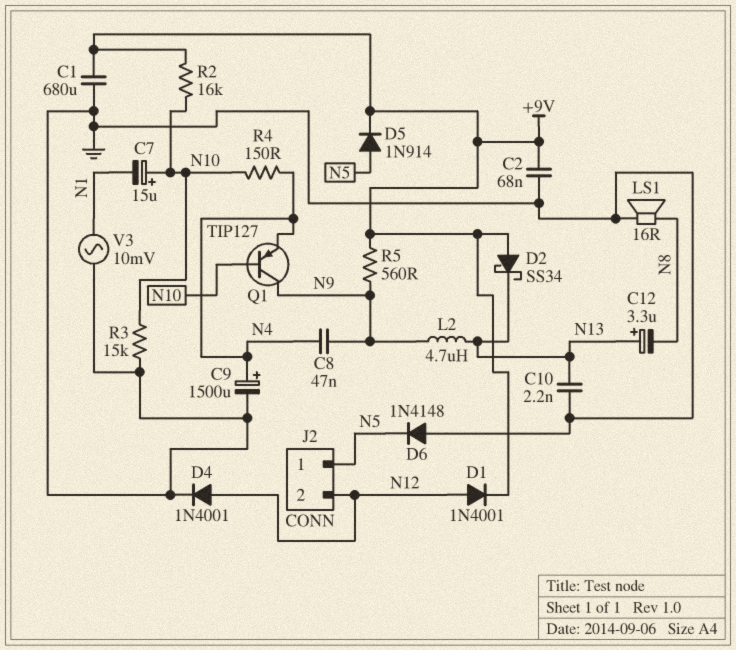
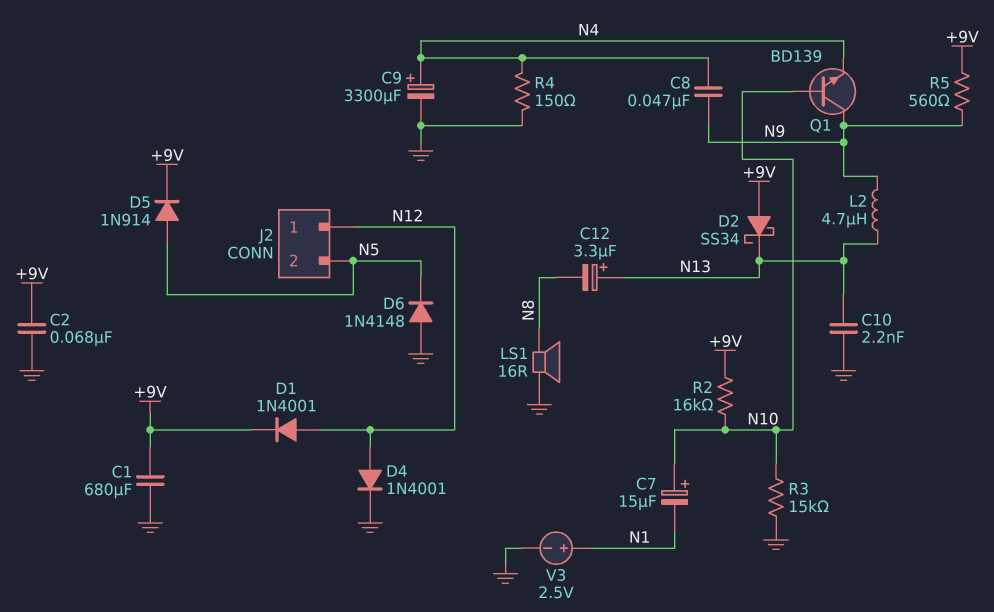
C9: 1500uF (plus N4, minus GND) -> 3300uF (plus N4, minus GND)
J2 pin 1: N5 -> N12
J2 pin 2: N12 -> N5
Q1: PNP TIP127 (B N10, C N9, E N4) -> NPN BD139 (B N10, C N9, E N4)
R4: 150 (N4, N10) -> 150 (GND, N4)
V3: AC 10mV (GND, N1) -> 2.5V (plus N1, minus GND)

